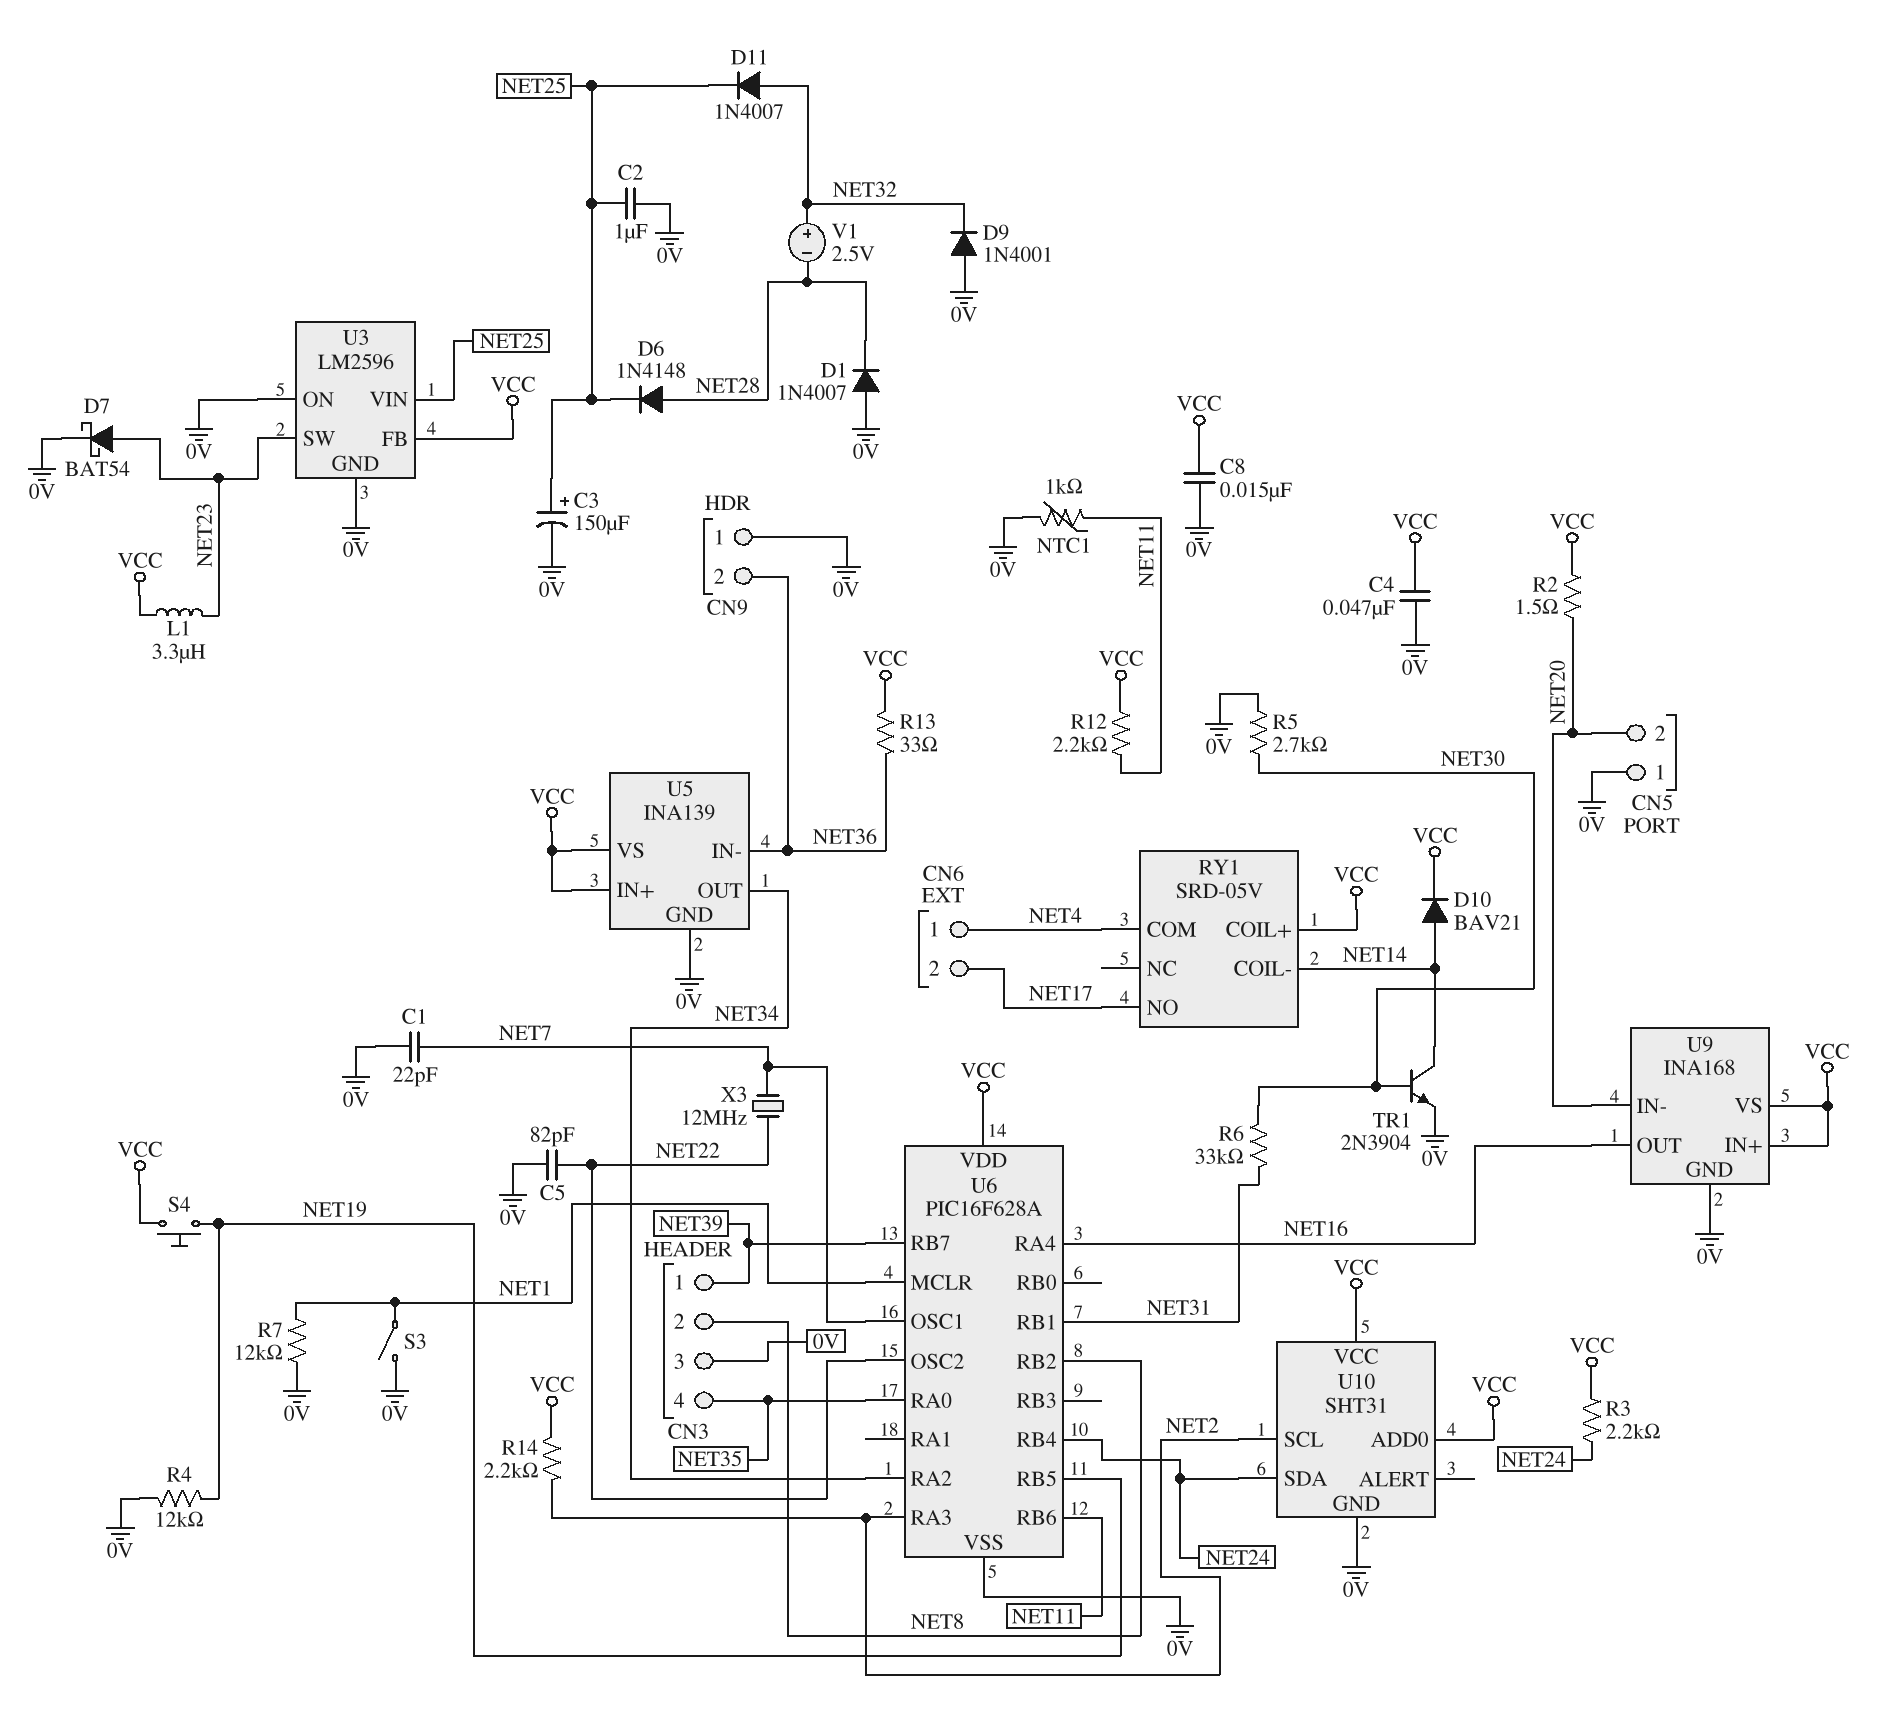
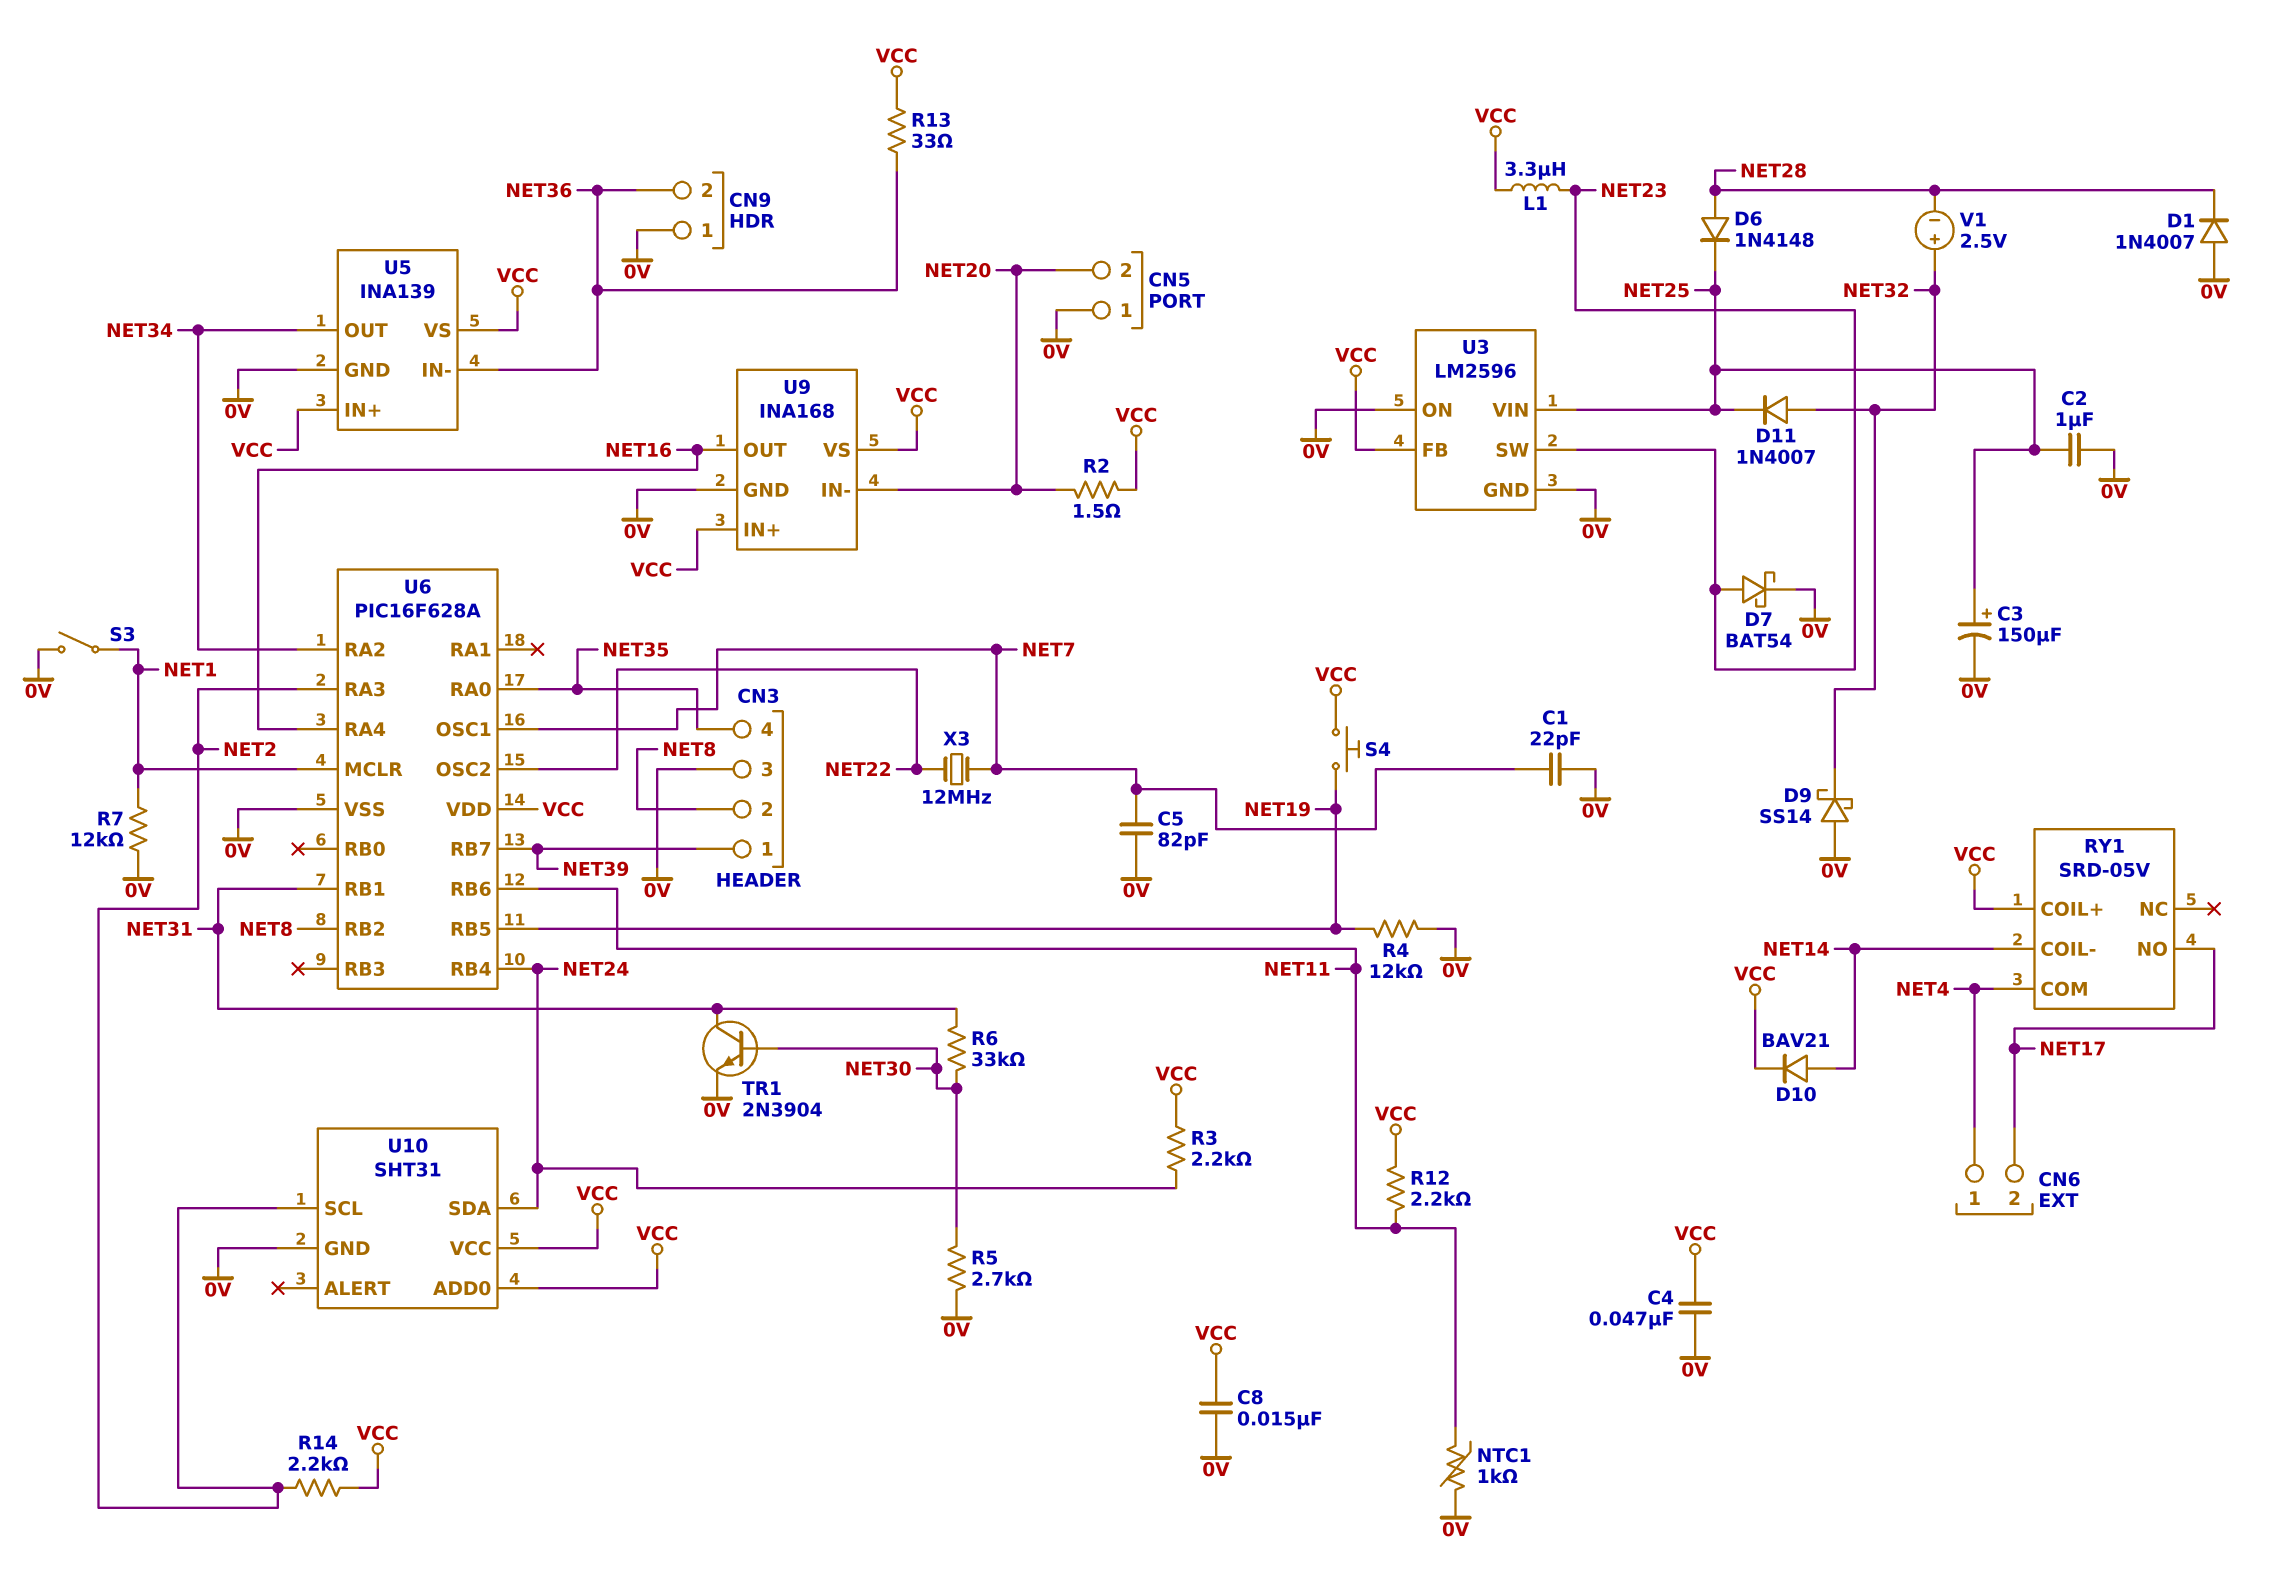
C5: 82pF (0V, NET22) -> 82pF (0V, NET7)
D9: diode 1N4001 (A 0V, K NET32) -> schottky SS14 (A 0V, K NET32)
TR1: NPN 2N3904 (B NET30, C NET14, E 0V) -> NPN 2N3904 (B NET30, C NET31, E 0V)

